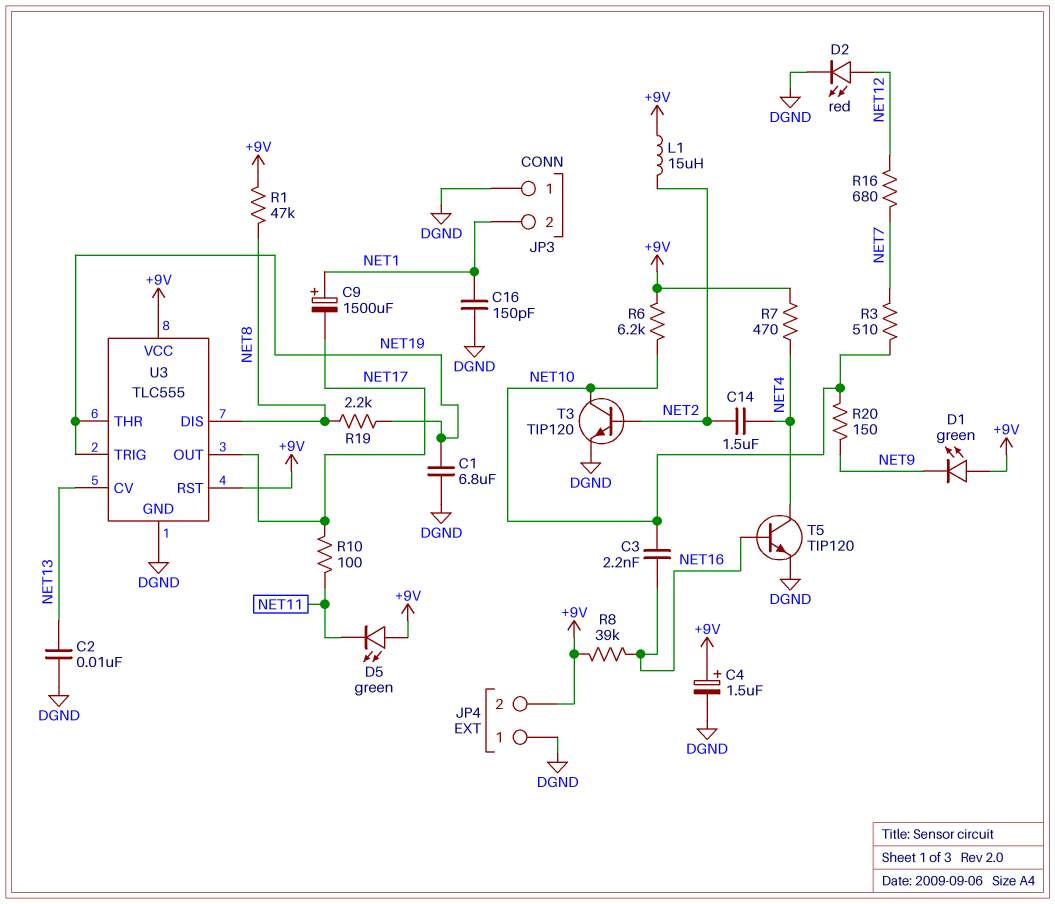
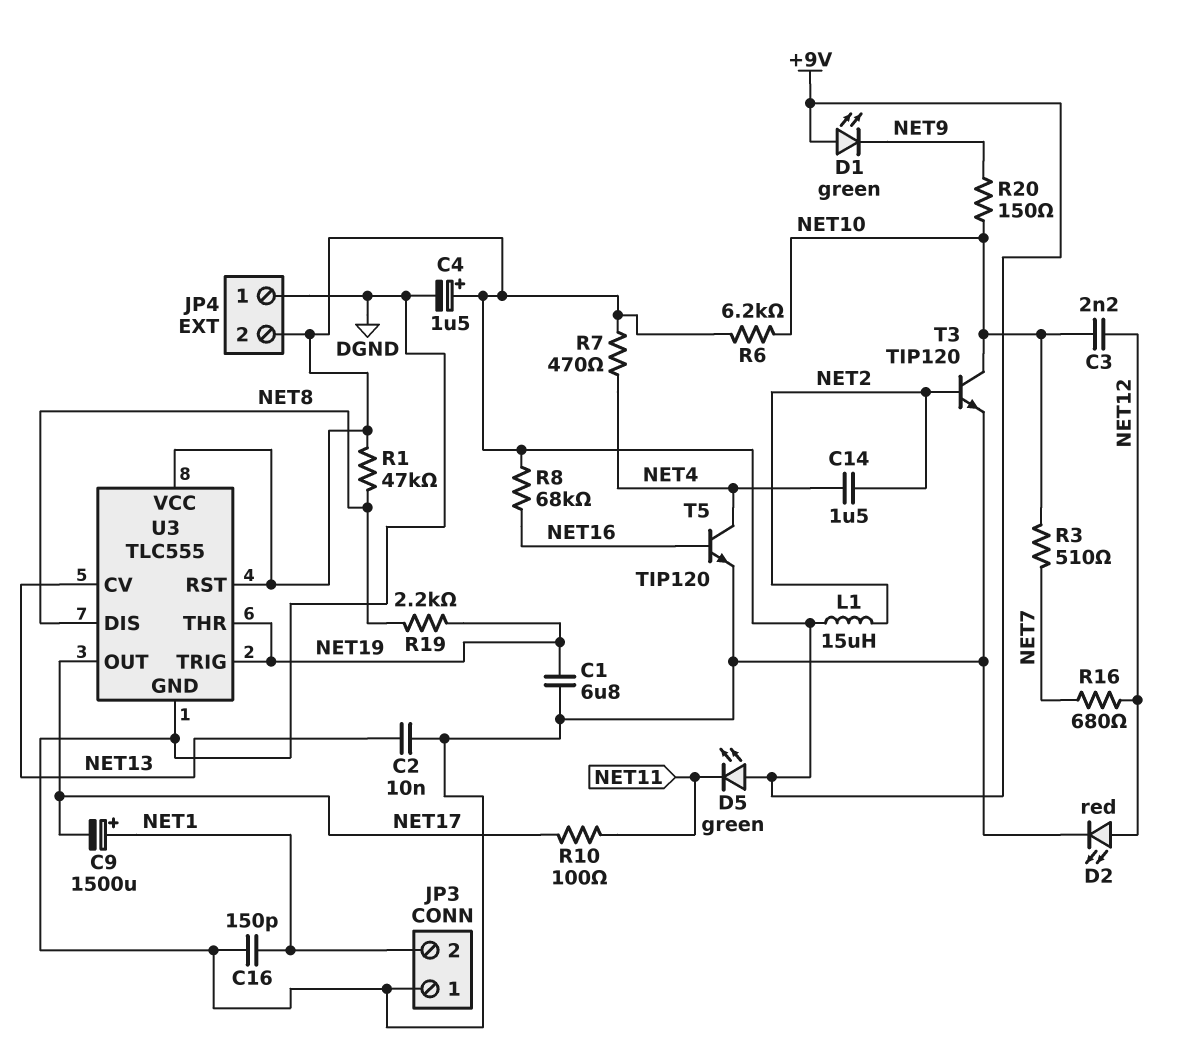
C3: 2.2nF (NET10, NET16) -> 2.2nF (NET10, NET12)
R8: 39k (+9V, NET16) -> 68k (+9V, NET16)

